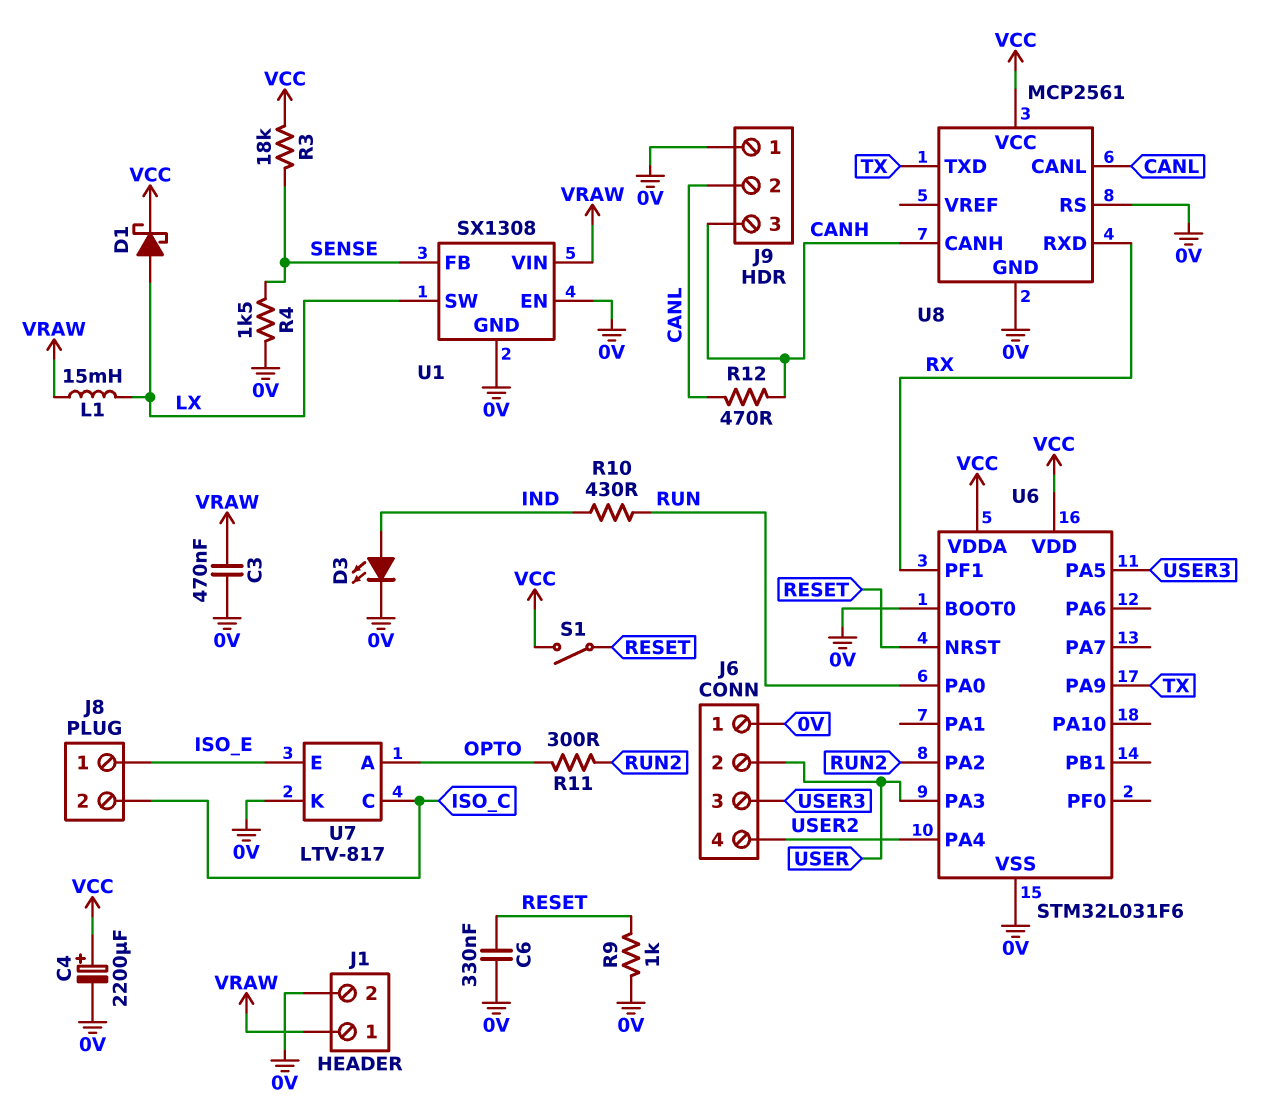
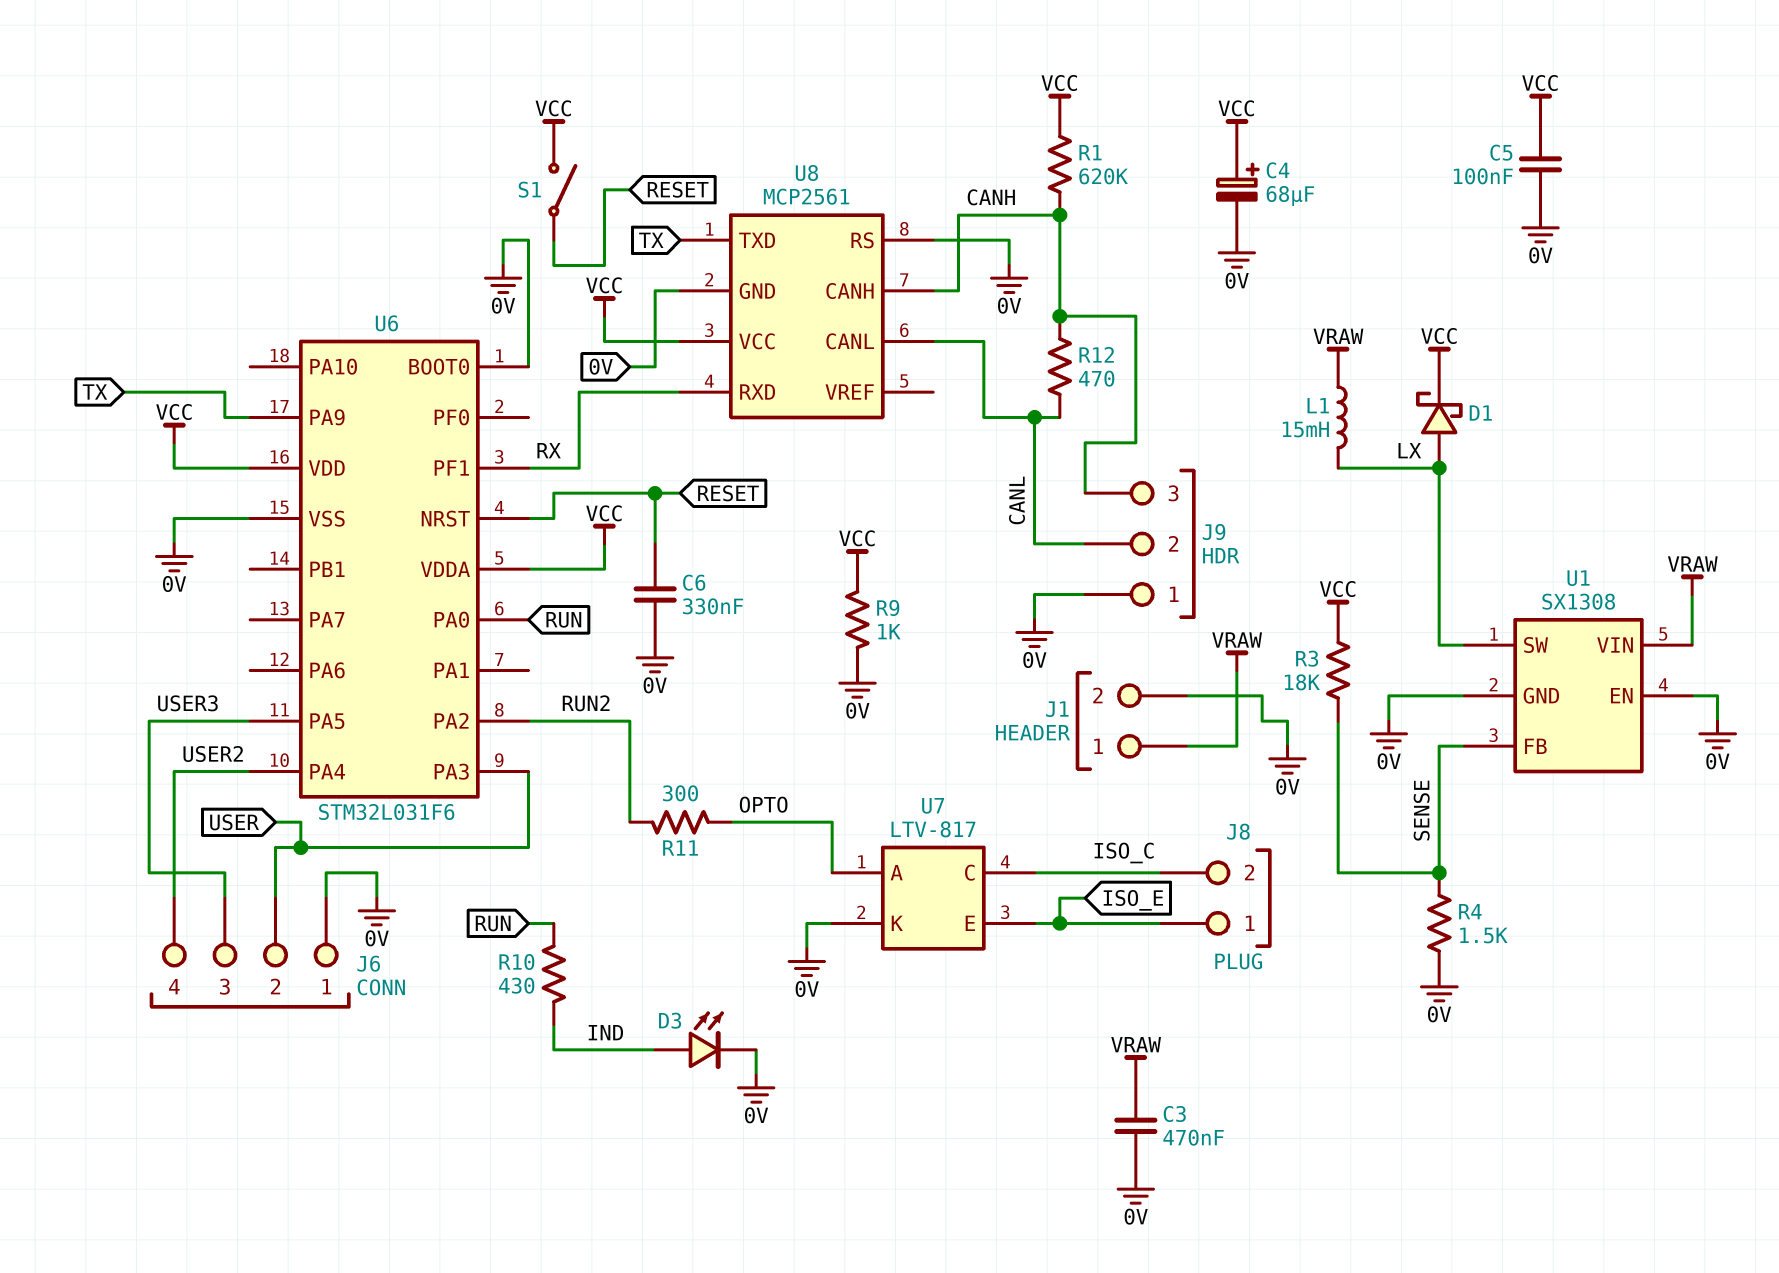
C4: 2200uF (plus VCC, minus 0V) -> 68uF (plus VCC, minus 0V)
C5: none -> 100nF (0V, VCC)
R1: none -> 620k (CANH, VCC)
R9: 1k (0V, RESET) -> 1k (0V, VCC)

